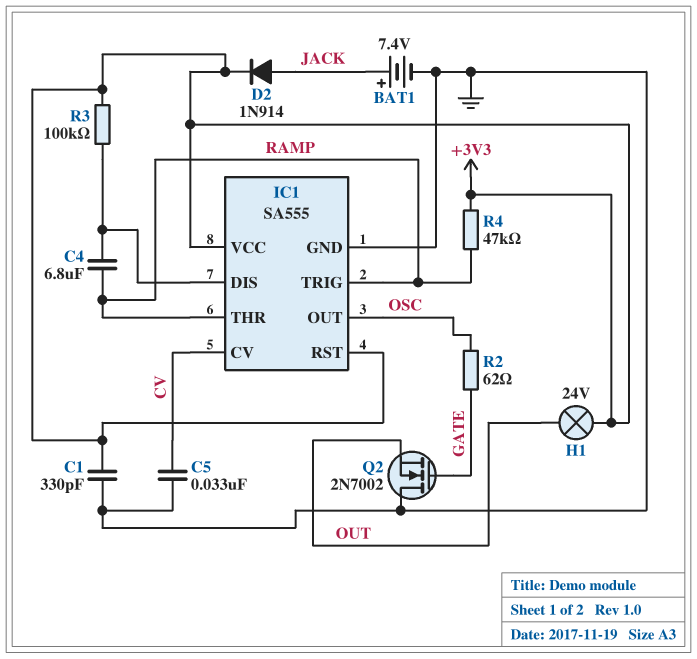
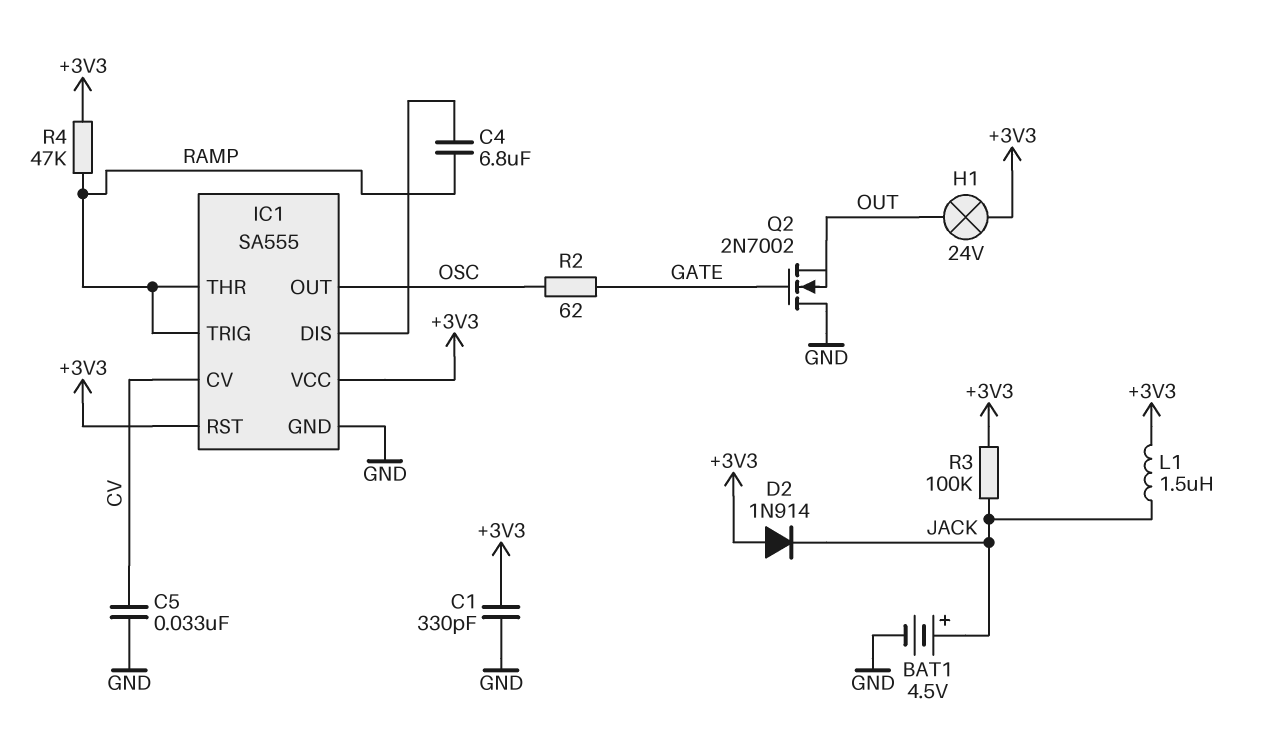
BAT1: 7.4V (plus JACK, minus GND) -> 4.5V (plus JACK, minus GND)
D2: diode 1N914 (A JACK, K +3V3) -> diode 1N914 (A +3V3, K JACK)
L1: none -> 1.5uH (+3V3, JACK)
R3: 100k (+3V3, IC1/DIS) -> 100k (+3V3, JACK)

